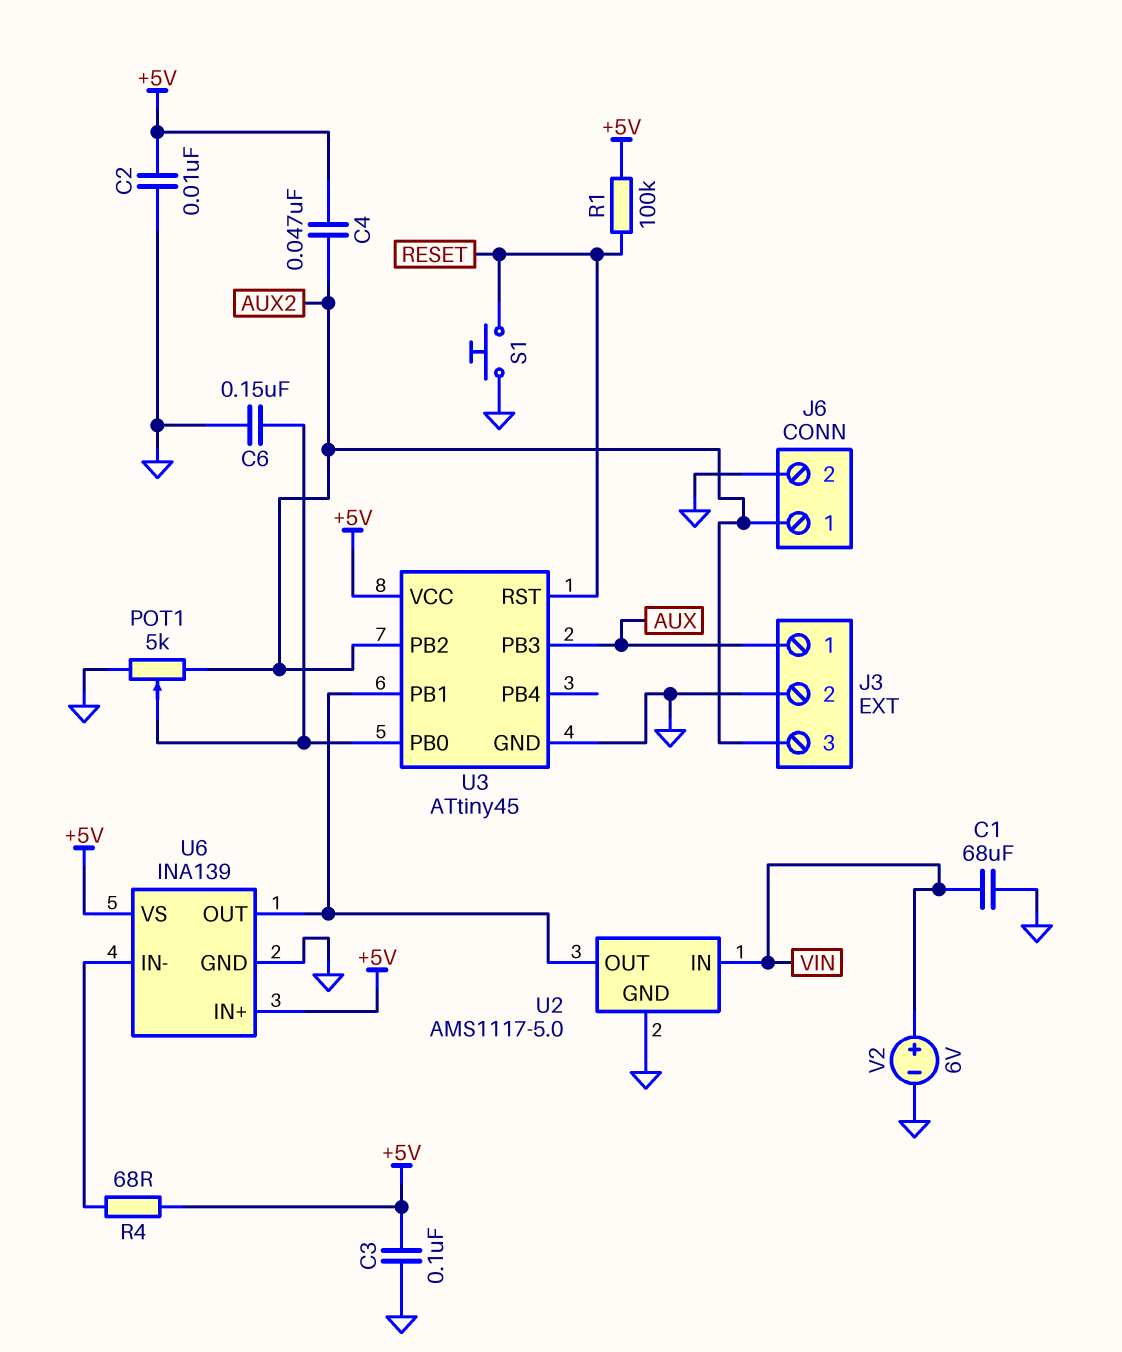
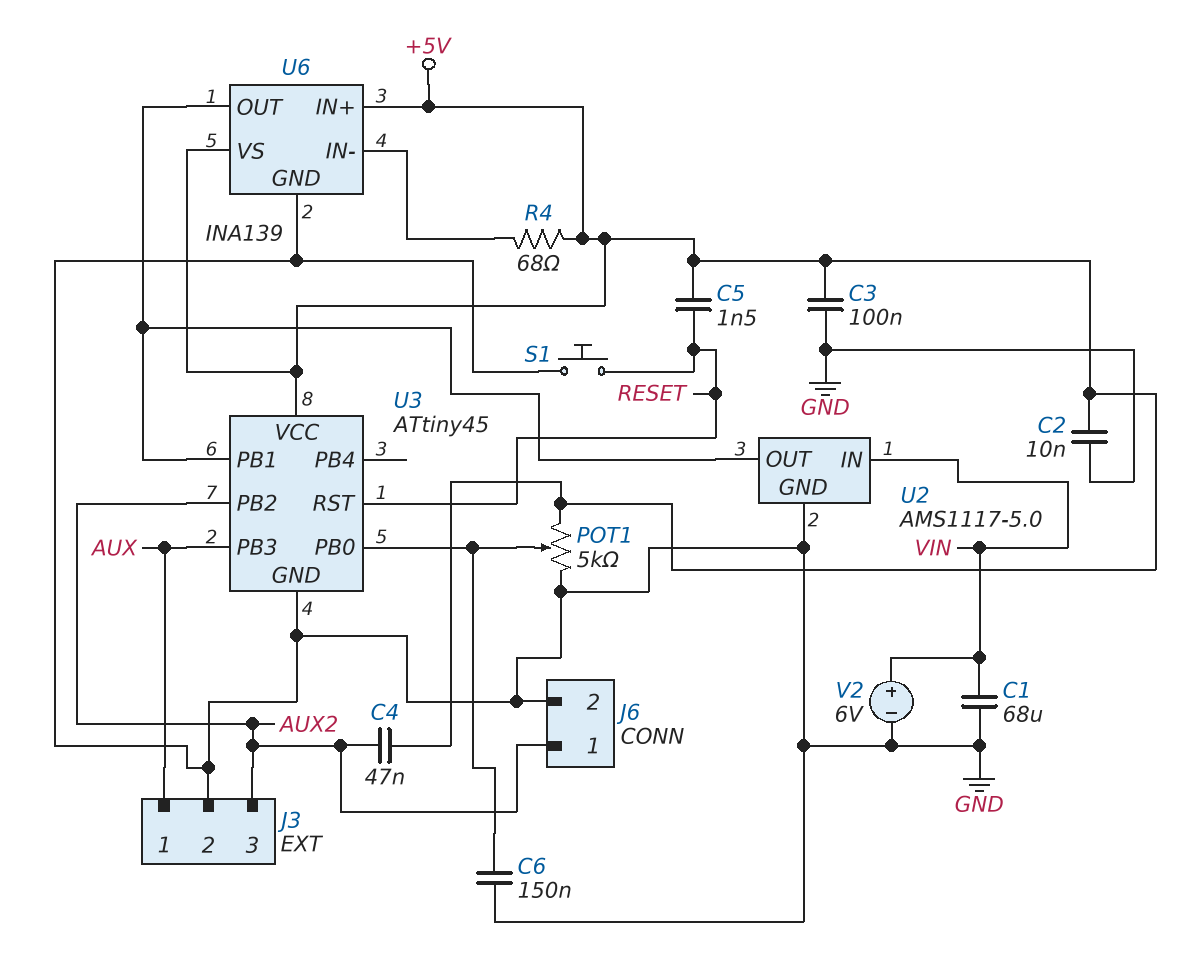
C5: none -> 1.5nF (+5V, RESET)
POT1: 5k (AUX2, GND, wiper U3/PB0) -> 5k (+5V, GND, wiper U3/PB0)
R1: 100k (+5V, RESET) -> none

